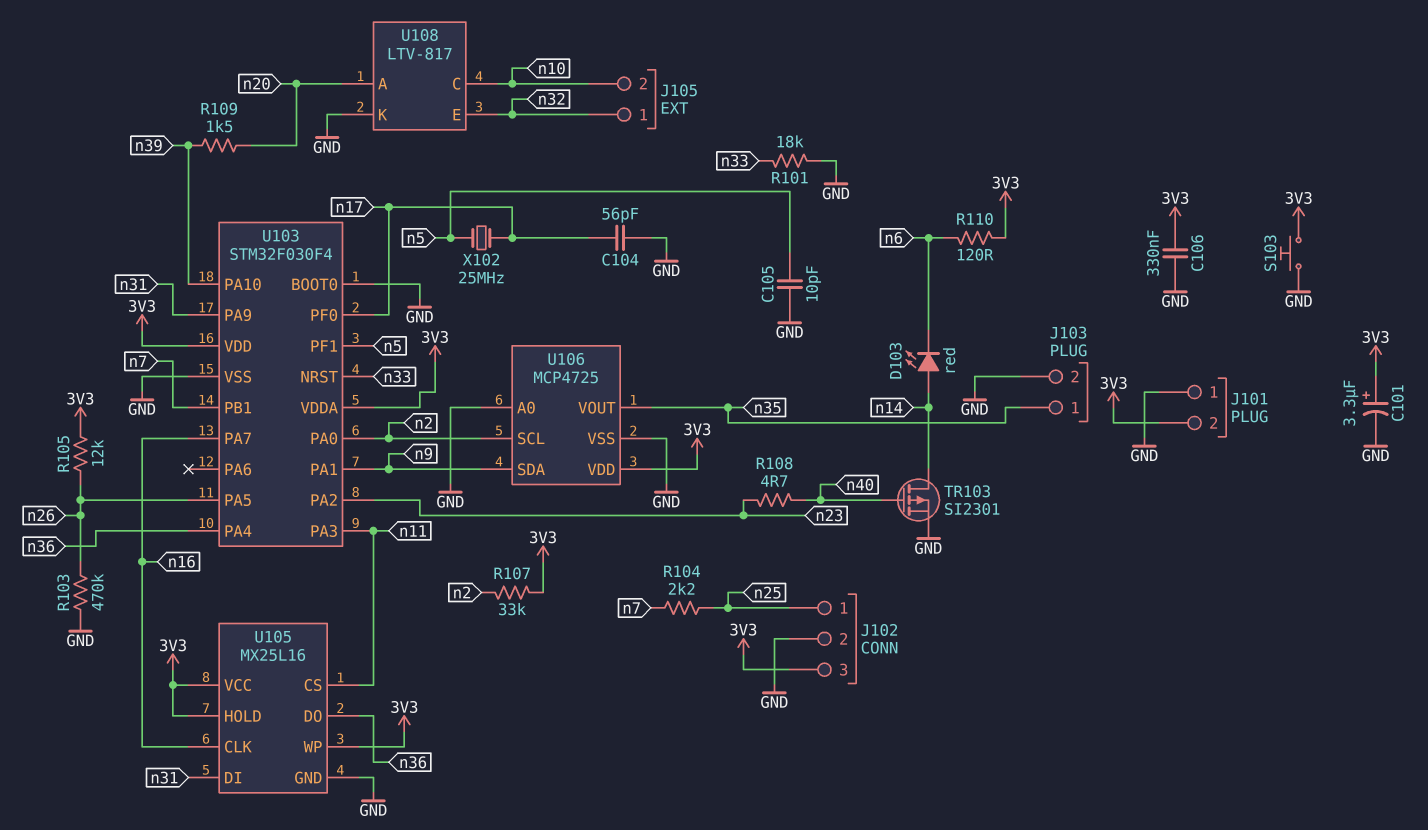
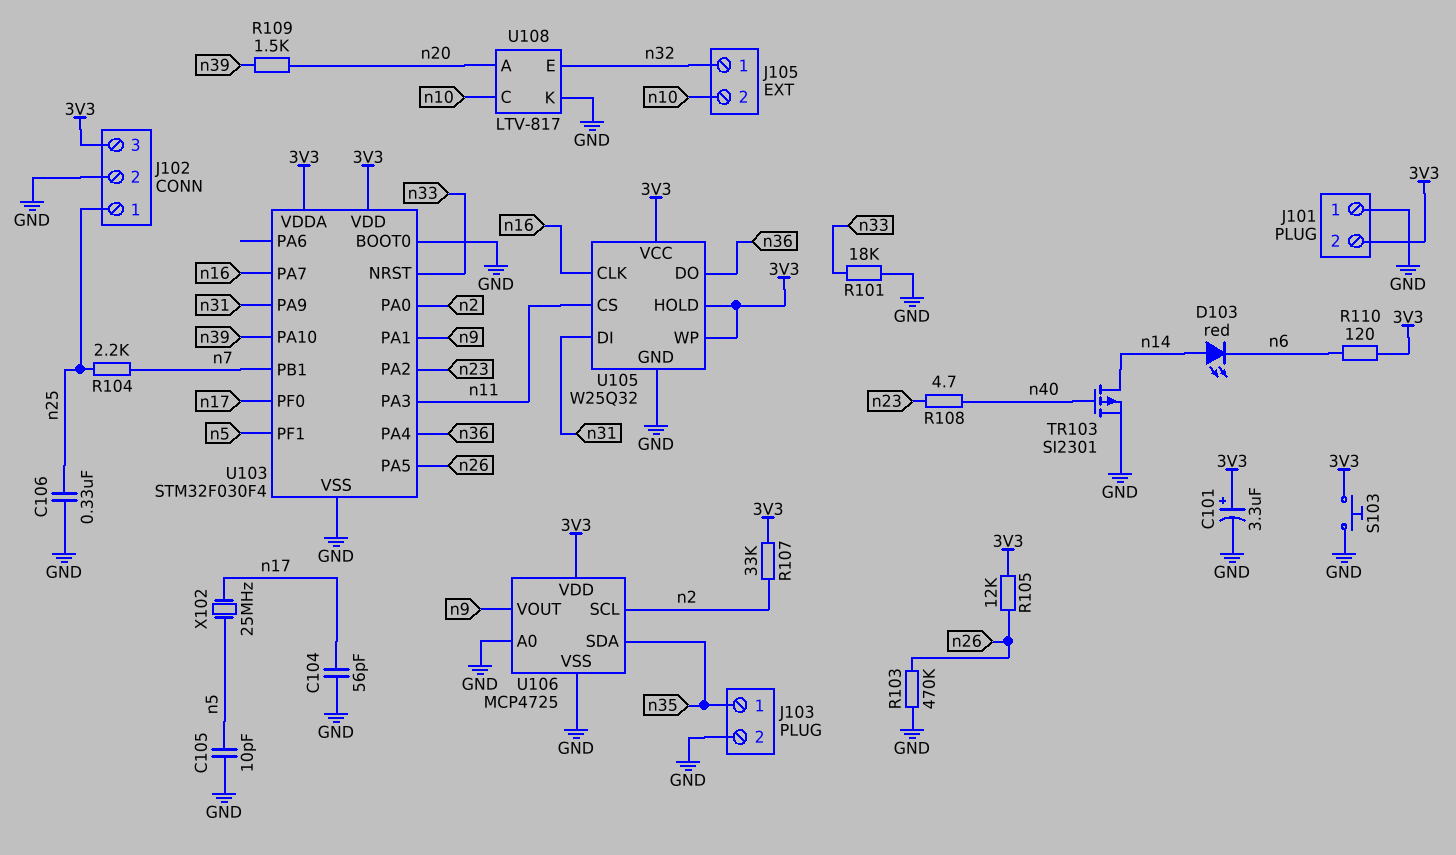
C106: 330nF (3V3, GND) -> 330nF (GND, n25)
U105: MX25L16 -> W25Q32
U106 pin SDA: n9 -> n35
U106 pin VOUT: n35 -> n9

